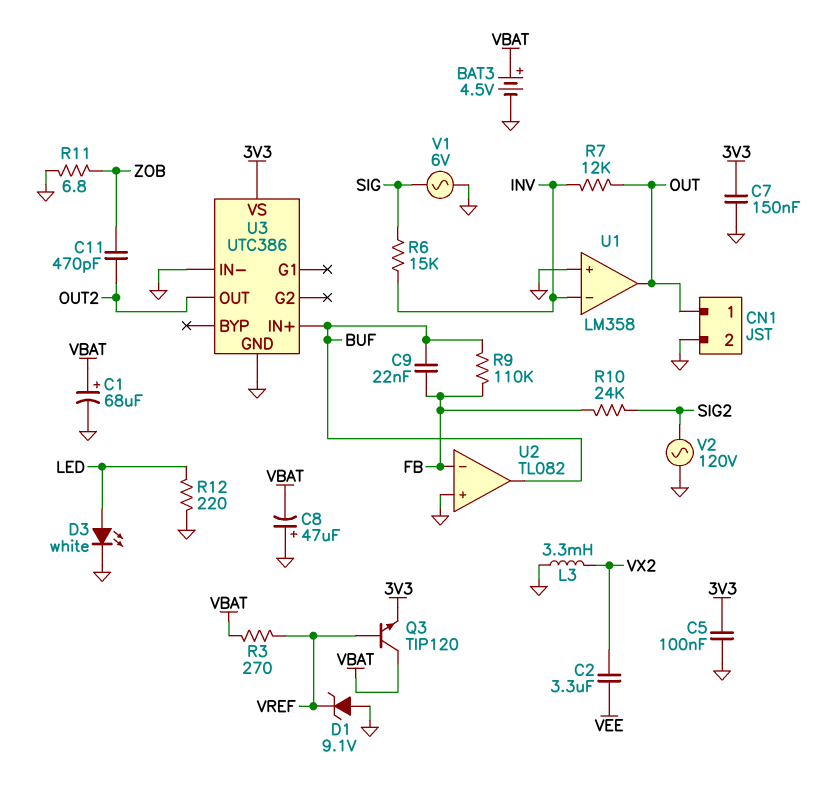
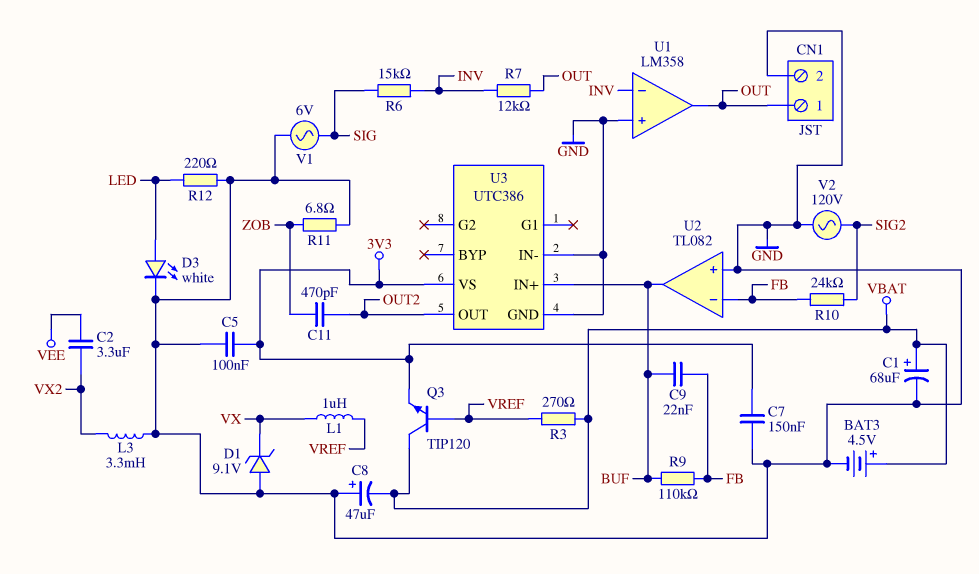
D1: zener 9.1V (A GND, K VREF) -> zener 9.1V (A GND, K VX)
L1: none -> 1uH (VREF, VX)

